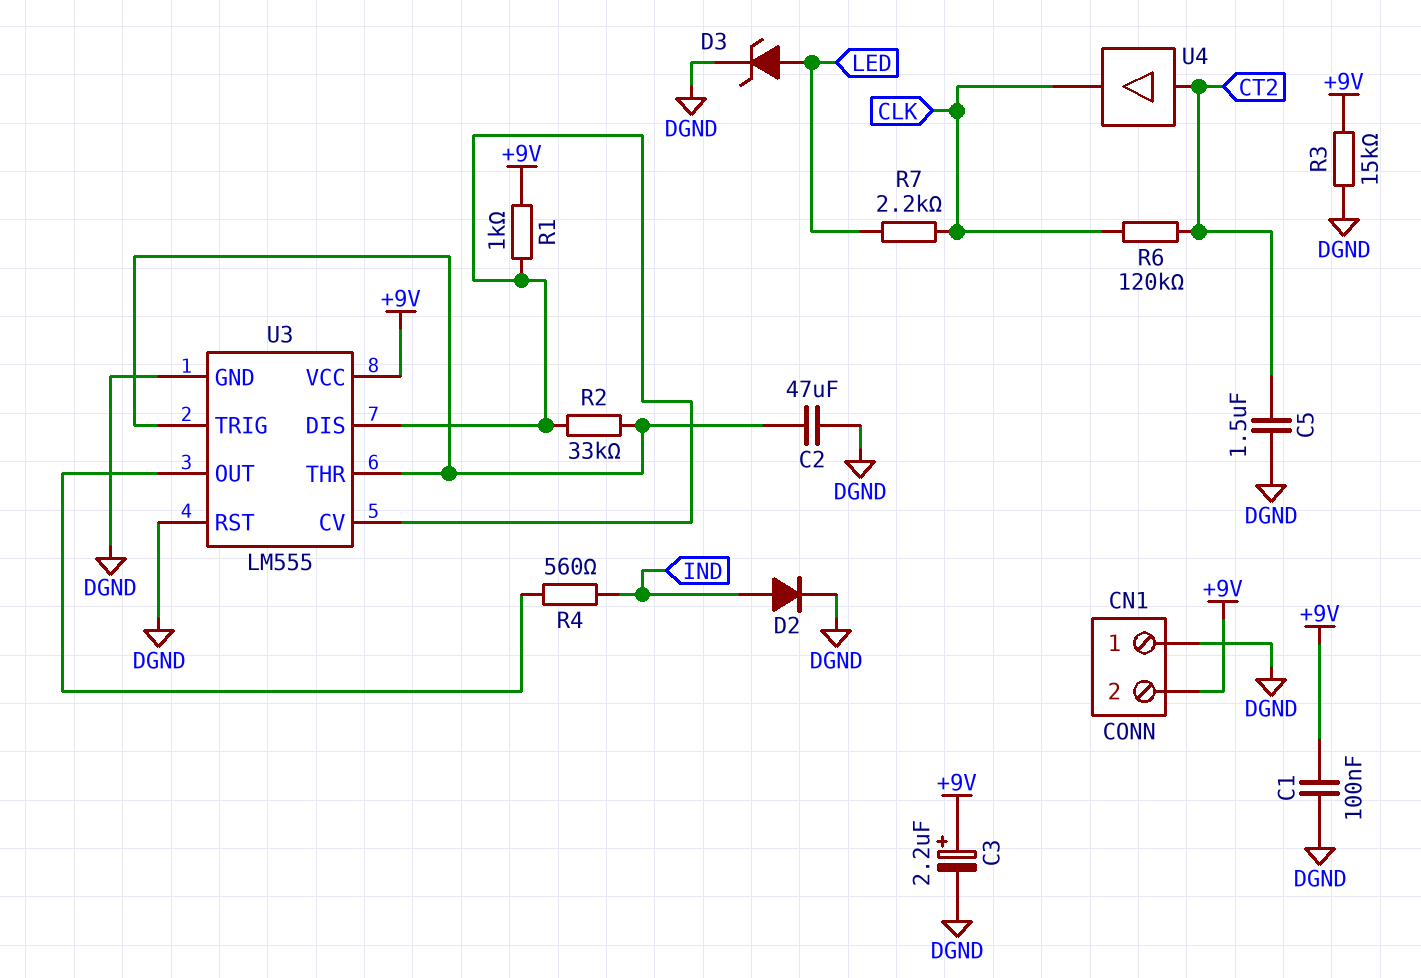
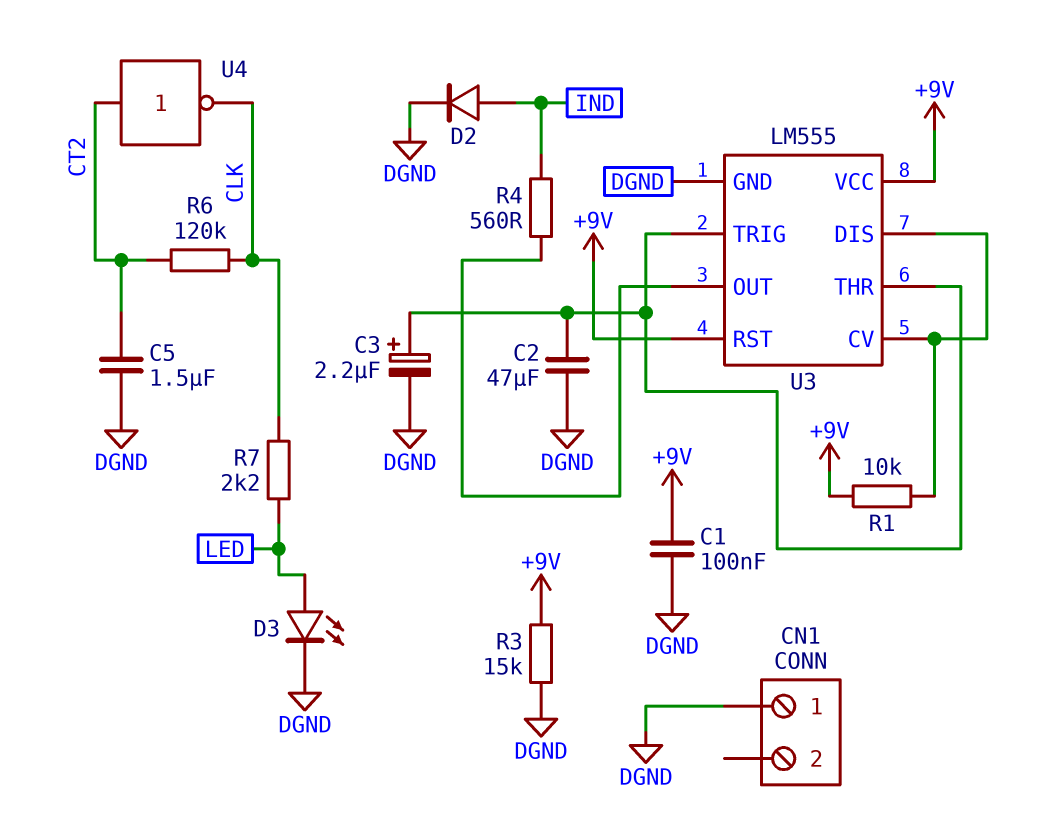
C3: 2.2uF (plus +9V, minus DGND) -> 2.2uF (plus U3/THR, minus DGND)
CN1 pin 2: +9V -> none
D3: zener (A LED, K DGND) -> LED (A LED, K DGND)
R1: 1k (+9V, U3/CV) -> 10k (+9V, U3/CV)
R2: 33k (U3/CV, U3/THR) -> none
U3 pin RST: DGND -> +9V
U4: buffer (in CT2, out CLK) -> NOT (in CT2, out CLK)

